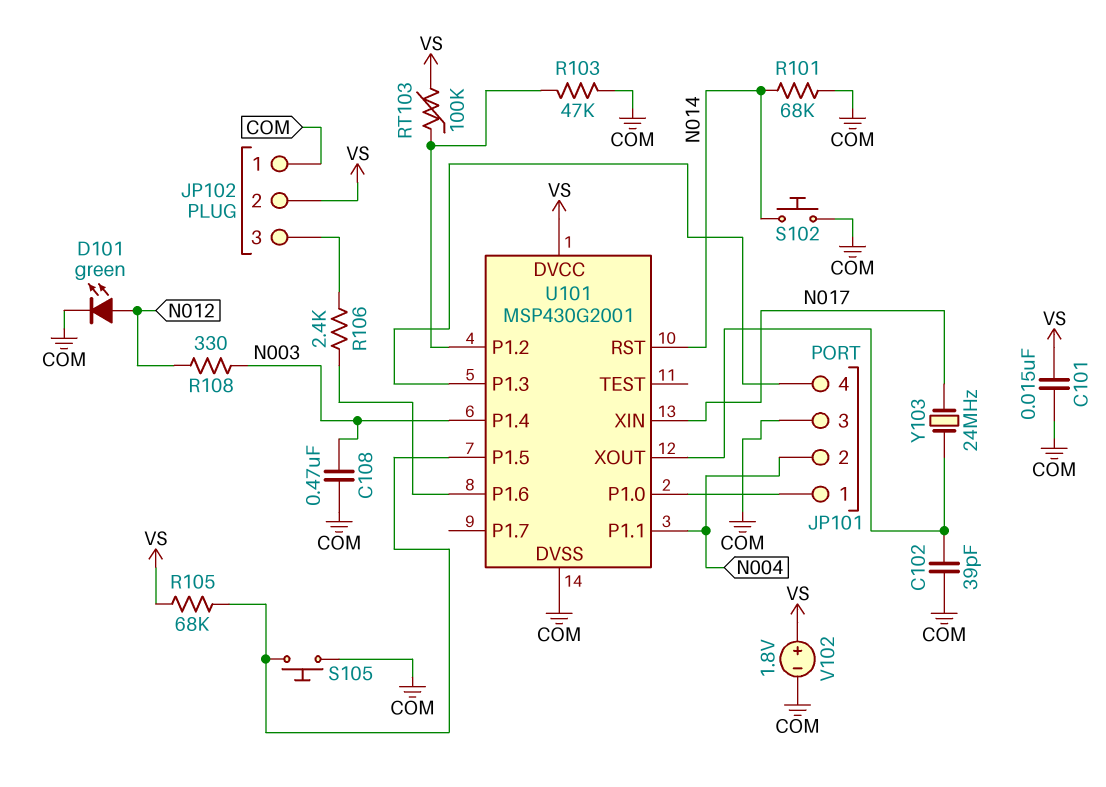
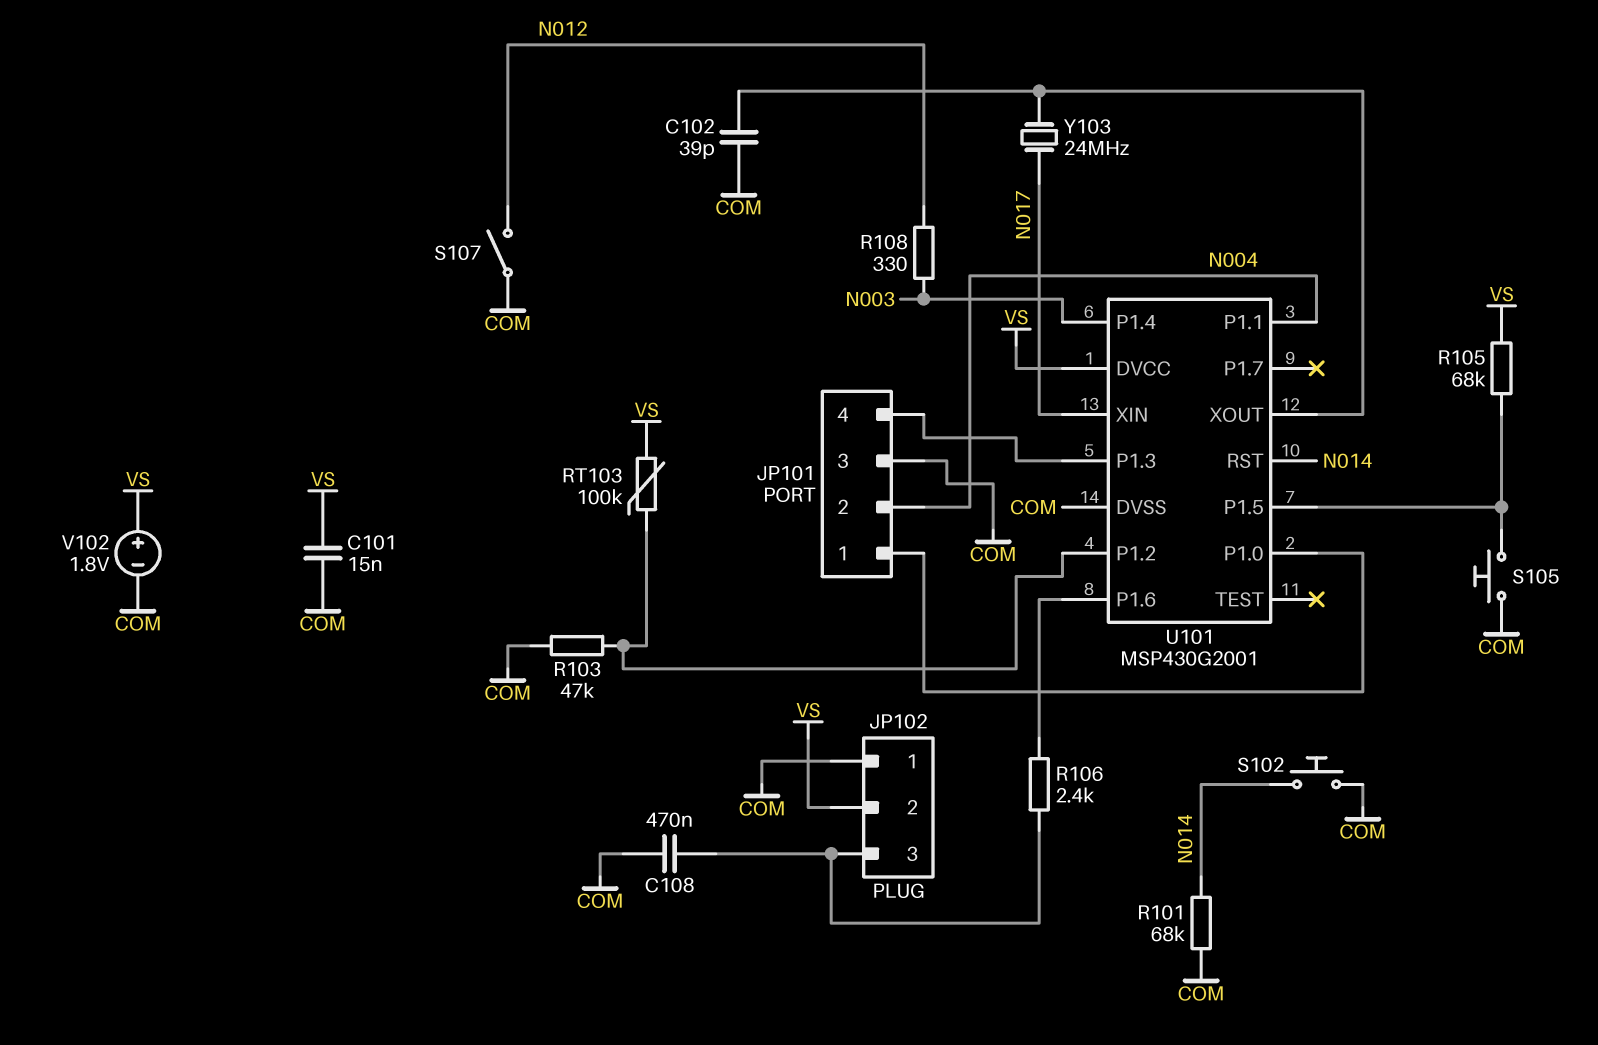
C108: 470nF (COM, N003) -> 470nF (COM, JP102/3)
D101: LED green (A N012, K COM) -> none
S107: none -> switch (COM, N012)

